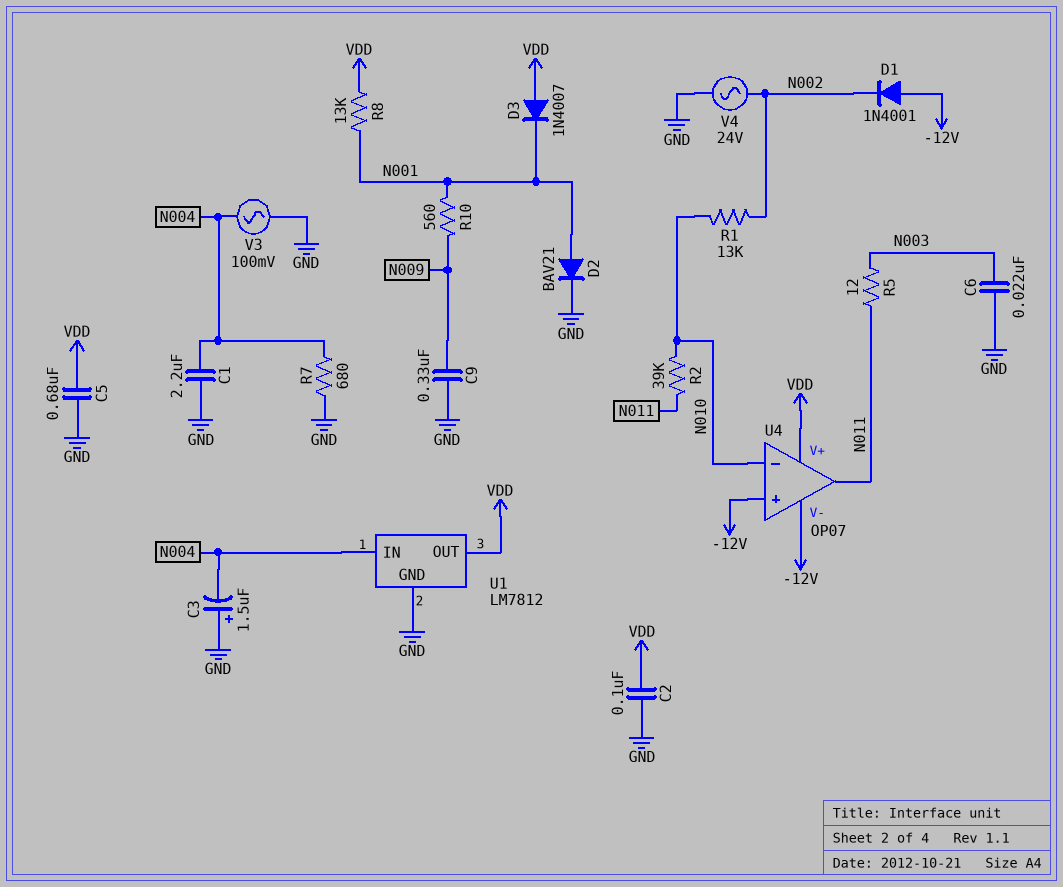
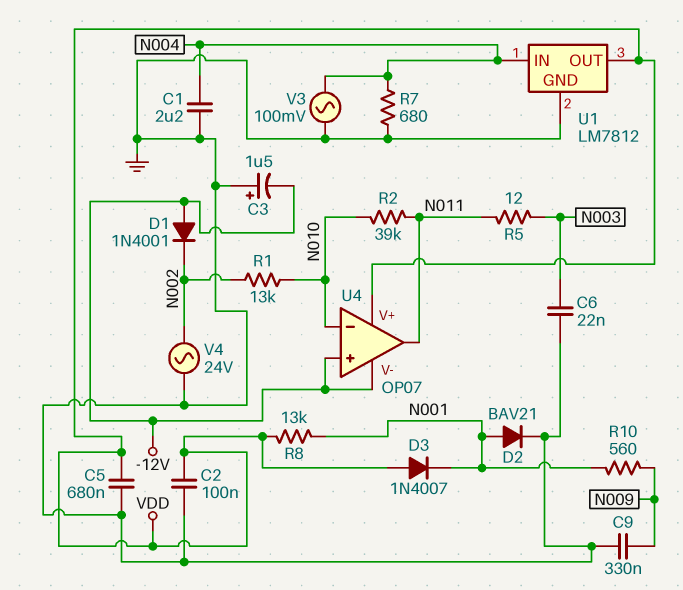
C3: 1.5uF (plus GND, minus N004) -> 1.5uF (plus GND, minus -12V)

